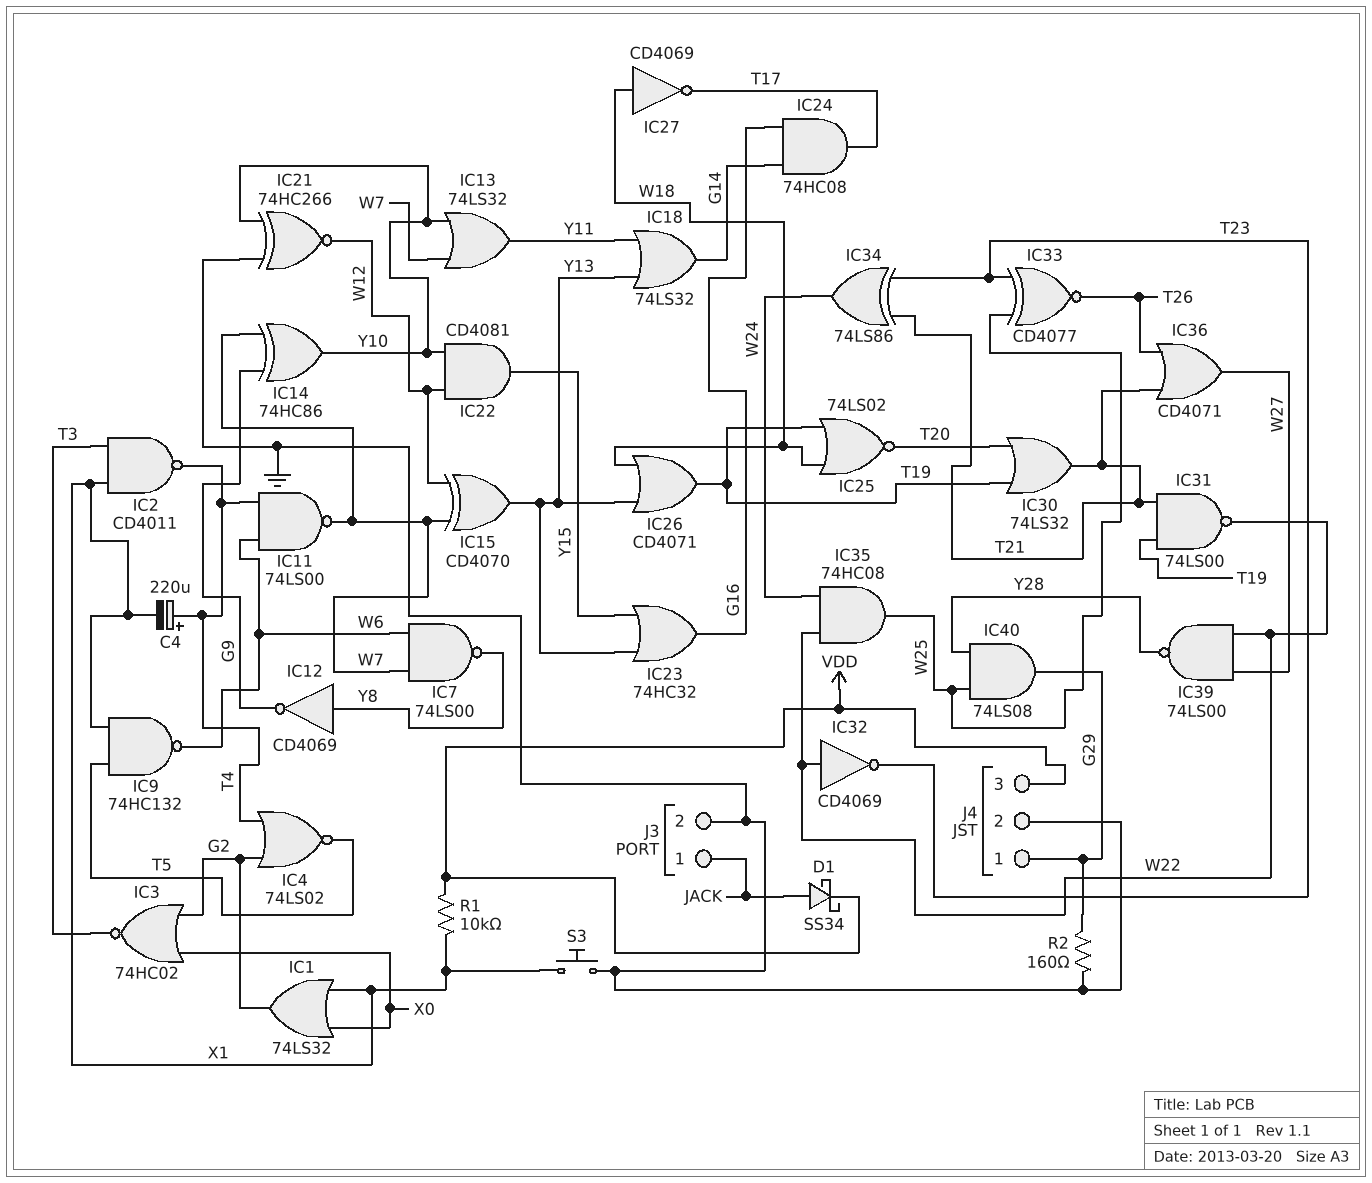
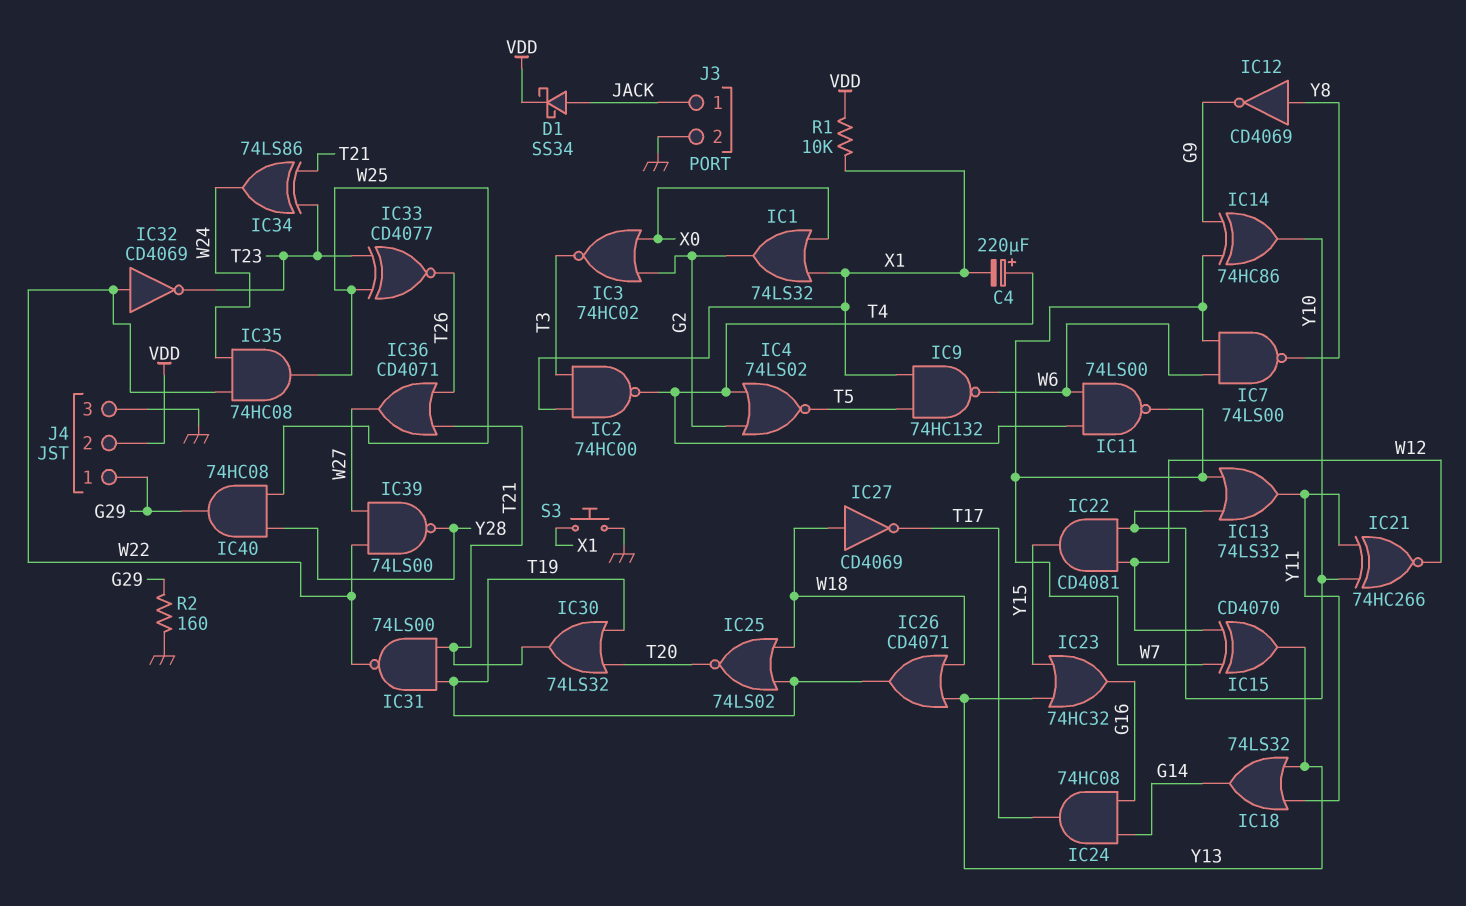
IC2: NAND CD4011 (in T3, in X1, out T4) -> NAND 74HC00 (in T3, in X1, out T4)
IC21: XNOR 74HC266 (in GND, in Y10, out W12) -> XNOR 74HC266 (in Y10, in Y11, out W12)
IC40: AND 74LS08 (in W25, in Y28, out G29) -> AND 74HC08 (in W25, in Y28, out G29)
J4 pin 2: GND -> VDD
J4 pin 3: VDD -> GND

